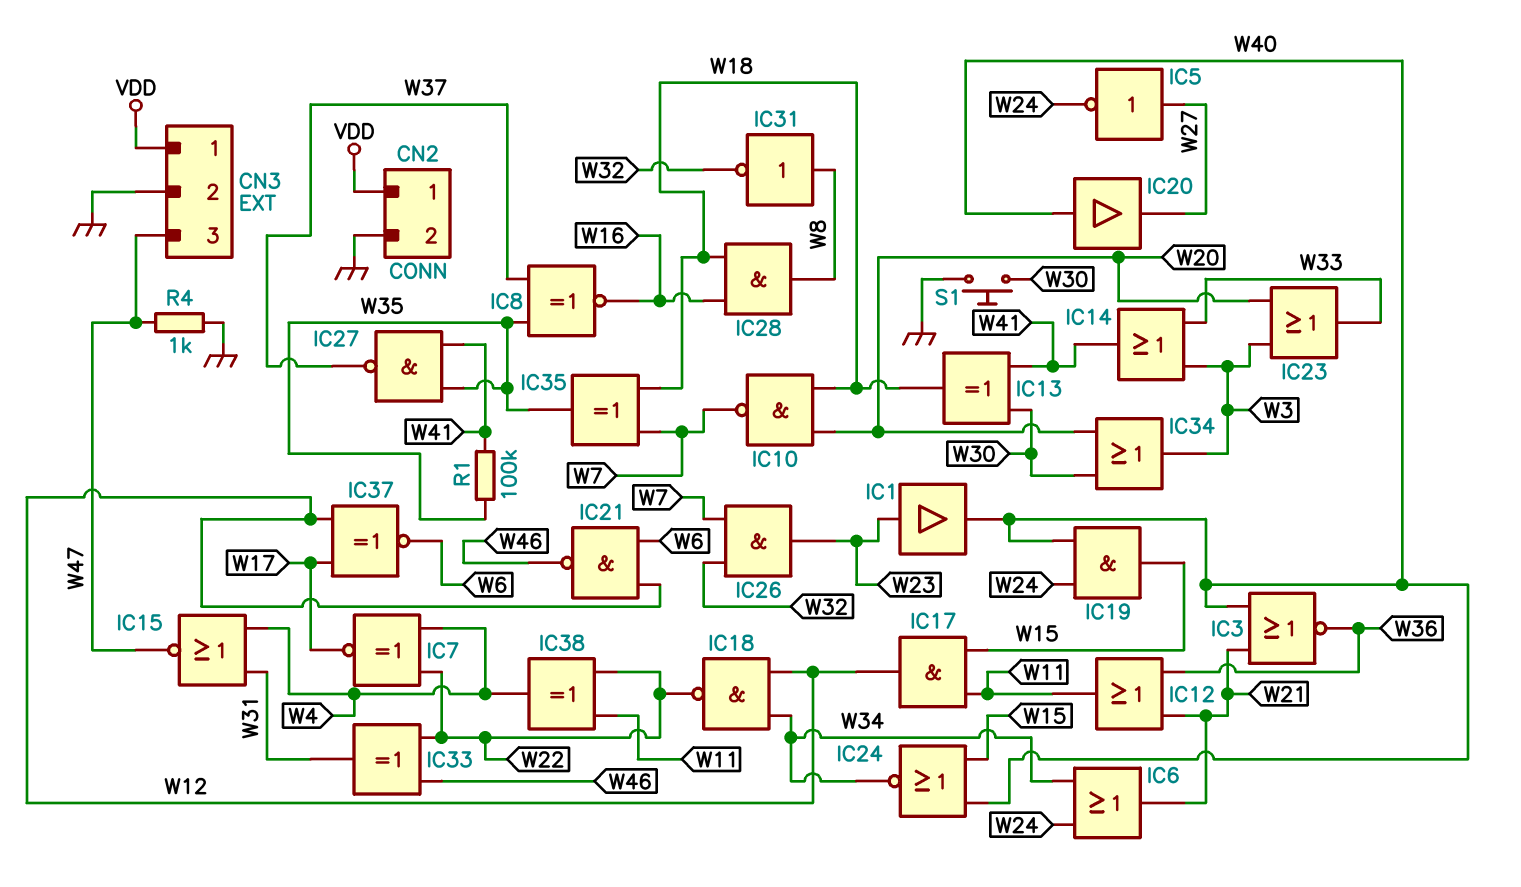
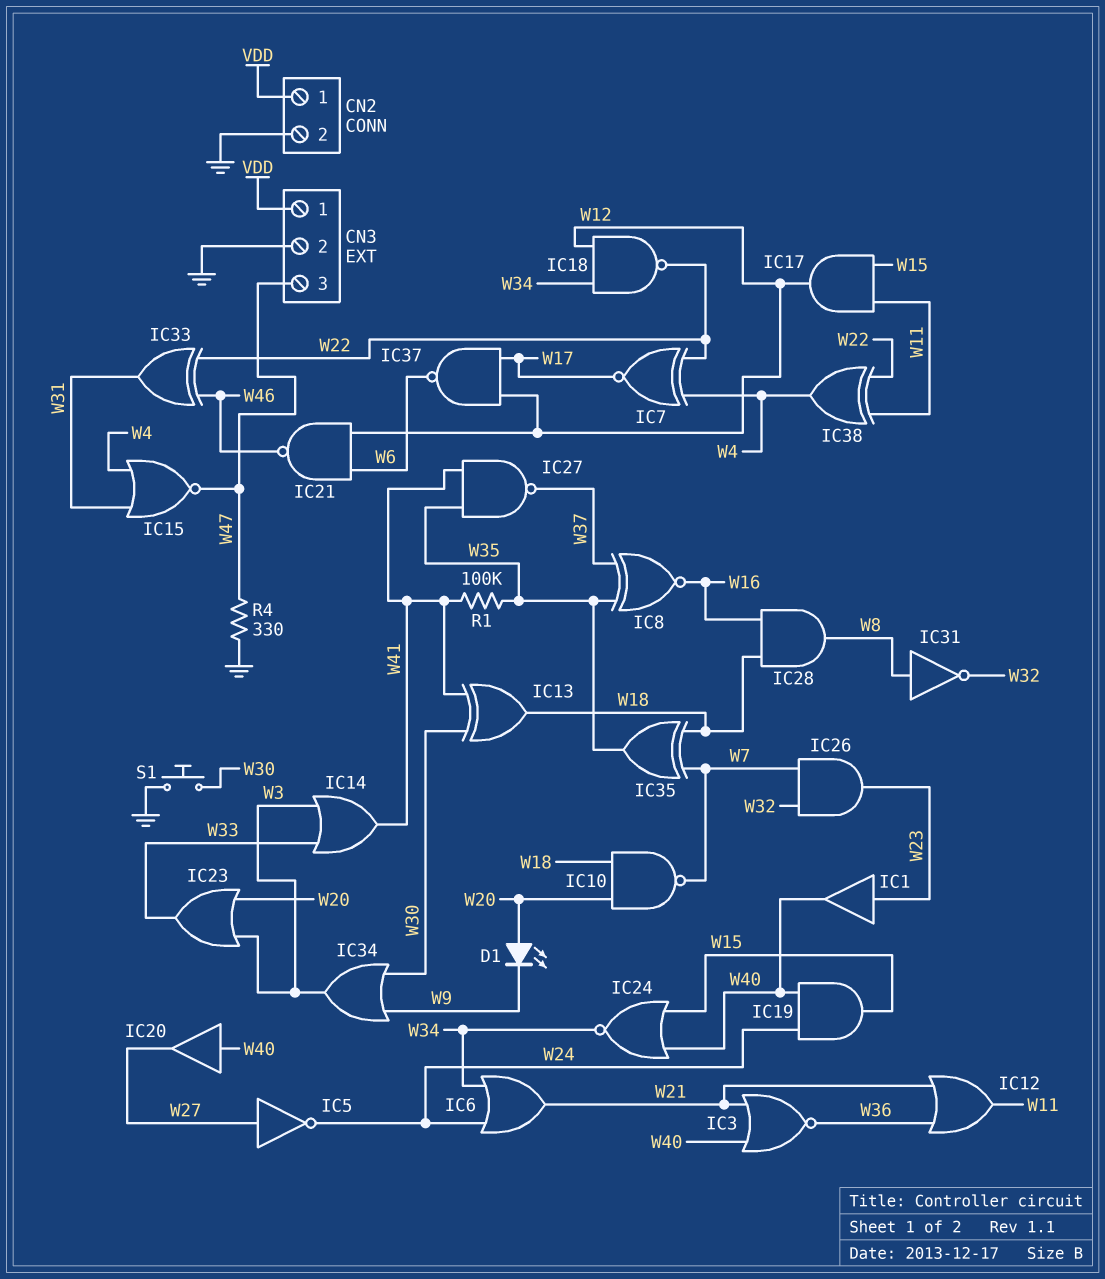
D1: none -> LED (A W20, K W9)
IC34: OR (in W20, in W30, out W3) -> OR (in W9, in W30, out W3)
IC37: XNOR (in W12, in W17, out W6) -> NAND (in W12, in W17, out W6)
R4: 1k (GND, W47) -> 330 (GND, W47)

